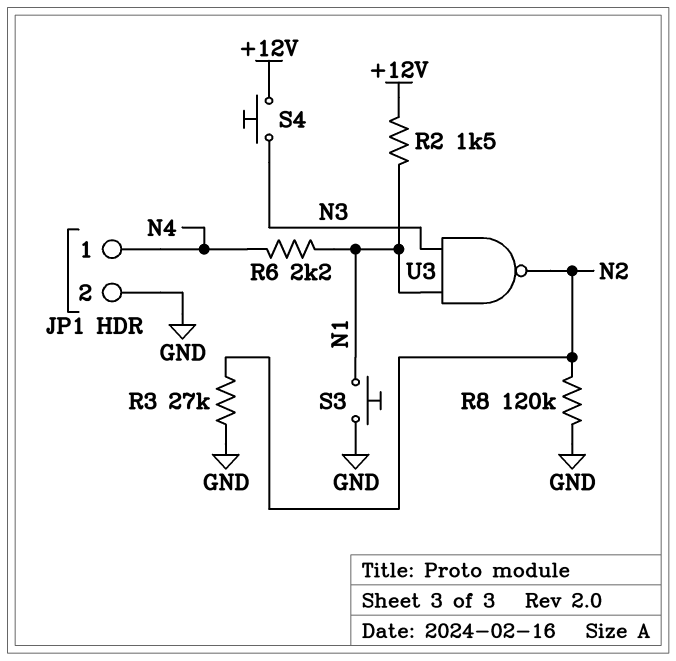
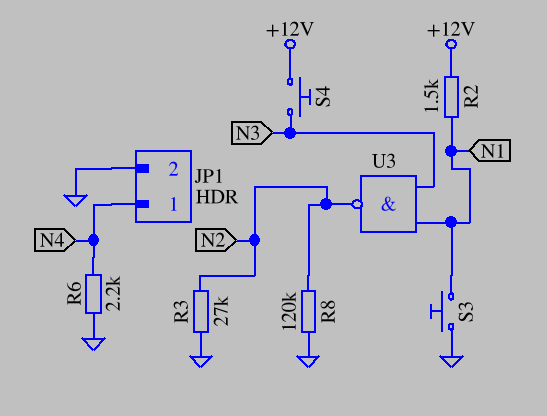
R6: 2.2k (N1, N4) -> 2.2k (GND, N4)

